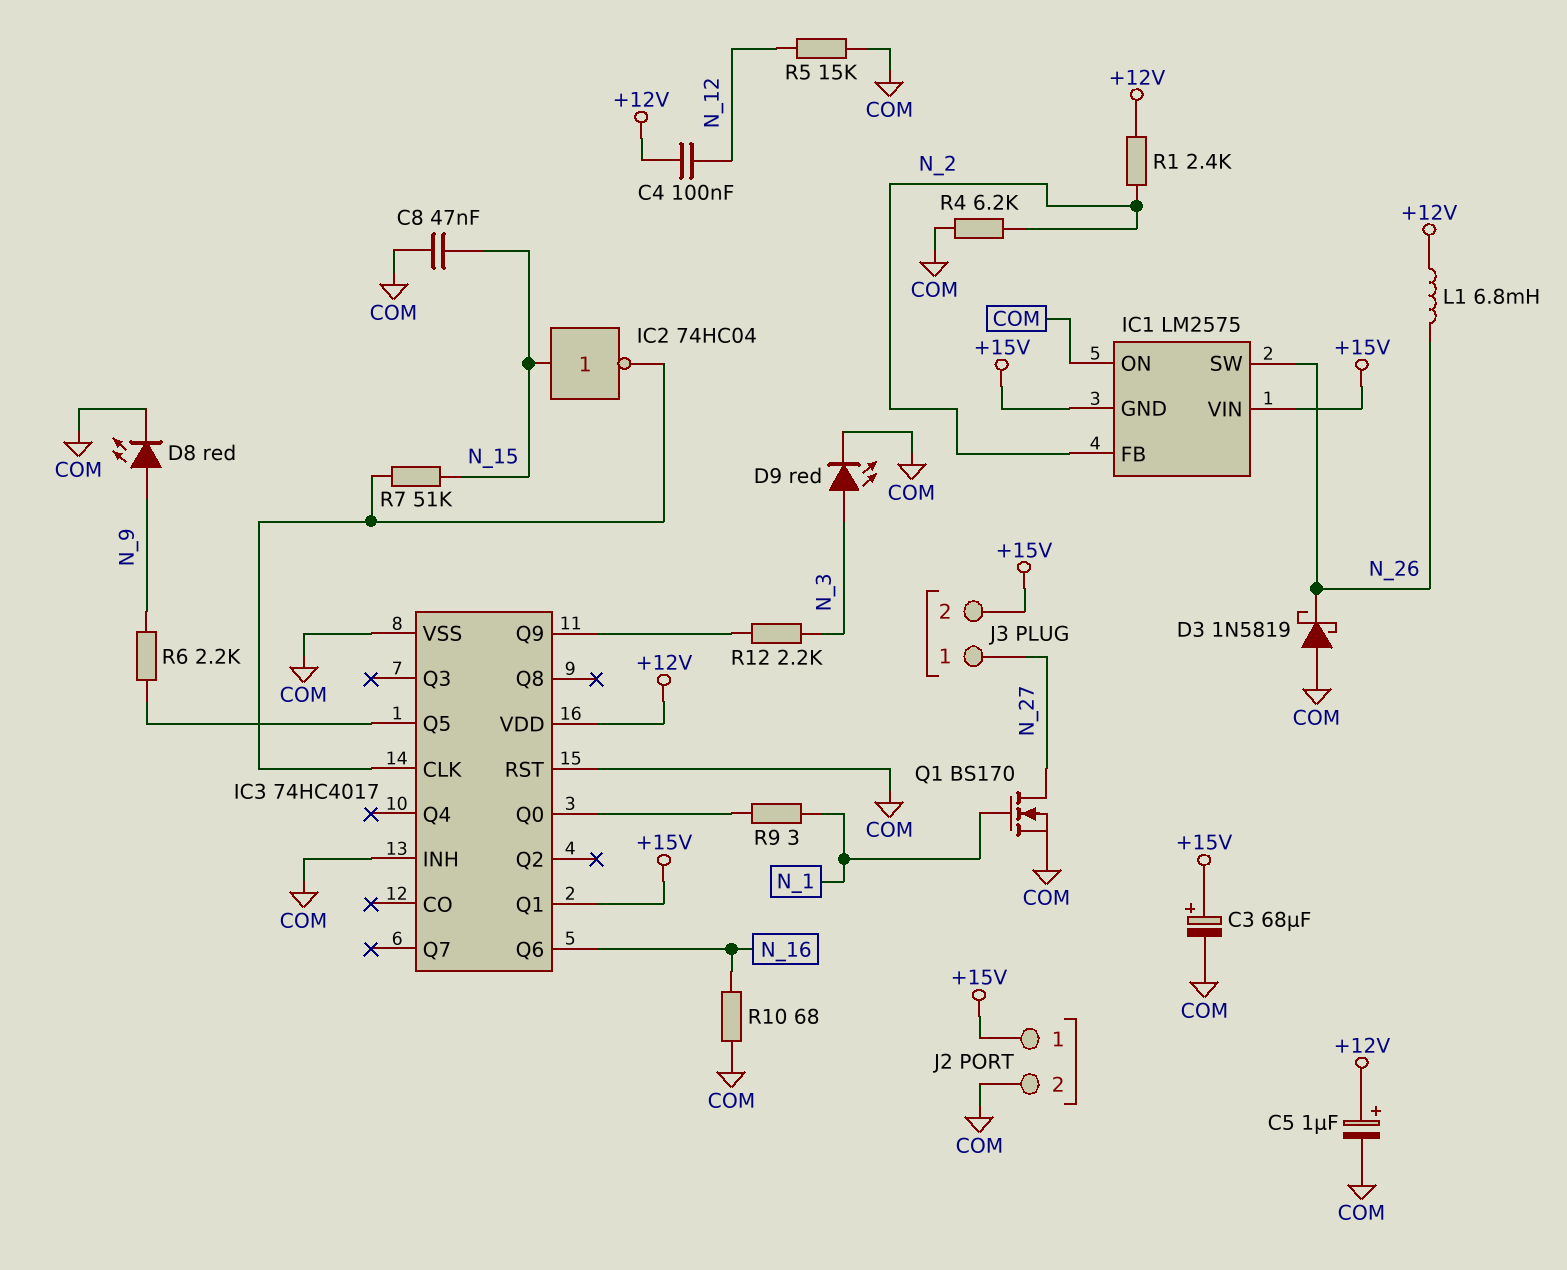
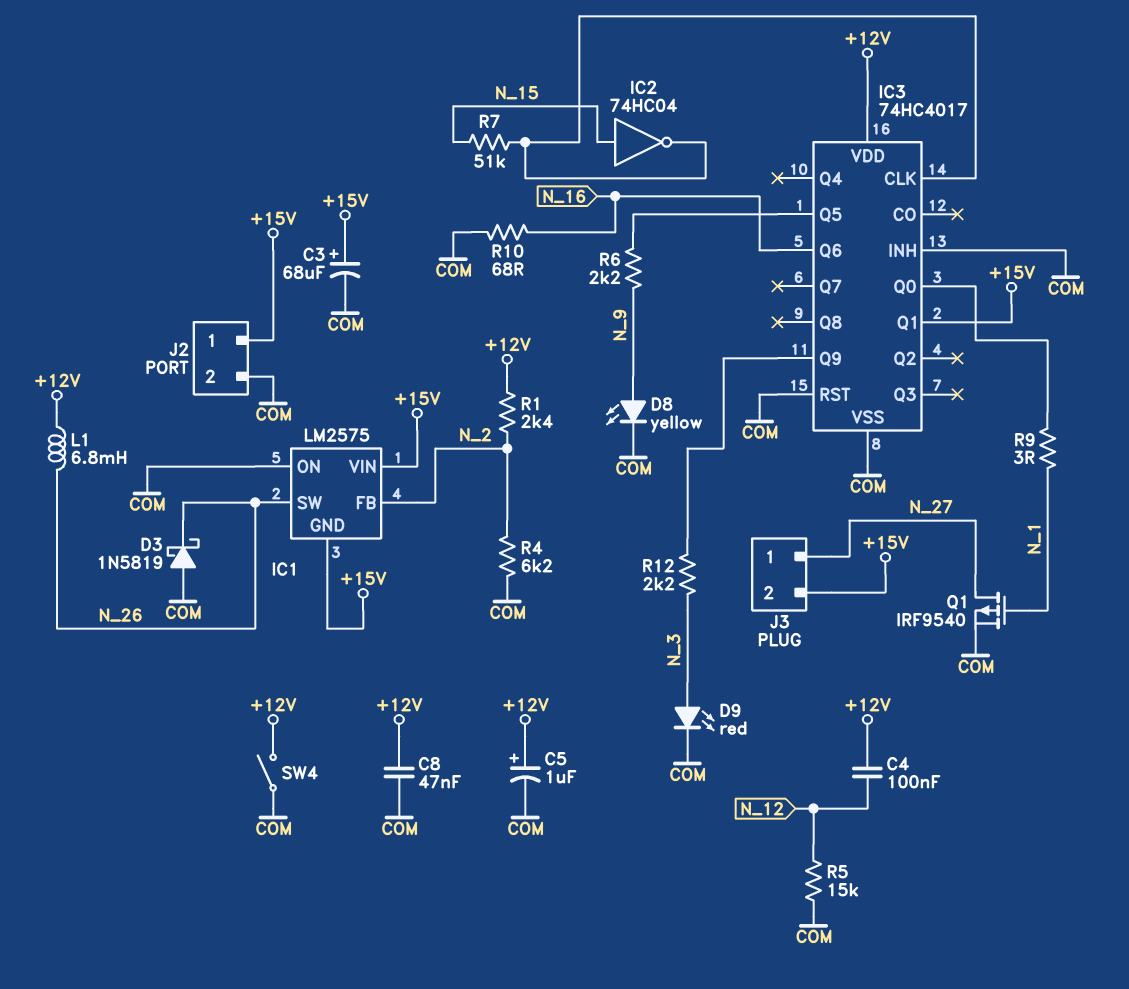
C8: 47nF (COM, N_15) -> 47nF (+12V, COM)
D8: LED red (A N_9, K COM) -> LED yellow (A N_9, K COM)
Q1: NMOS BS170 (G N_1, D N_27, S COM) -> PMOS IRF9540 (G N_1, D N_27, S COM)
SW4: none -> switch (+12V, COM)

